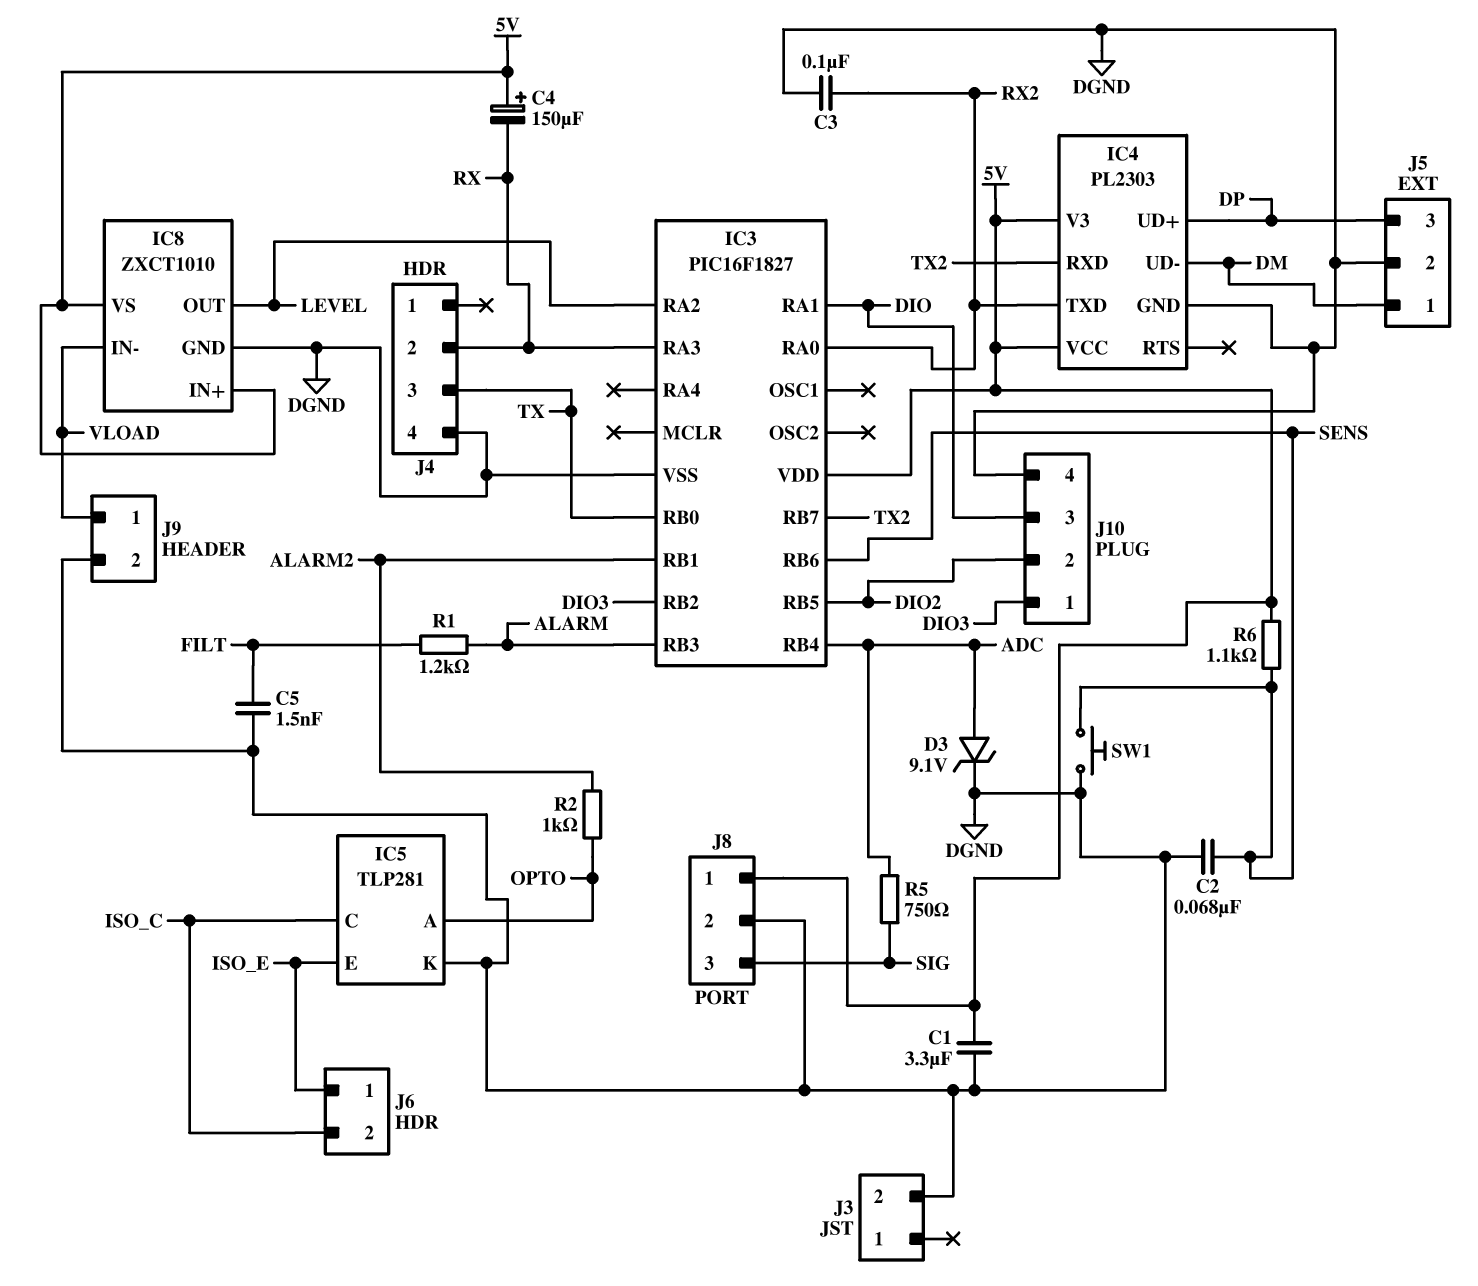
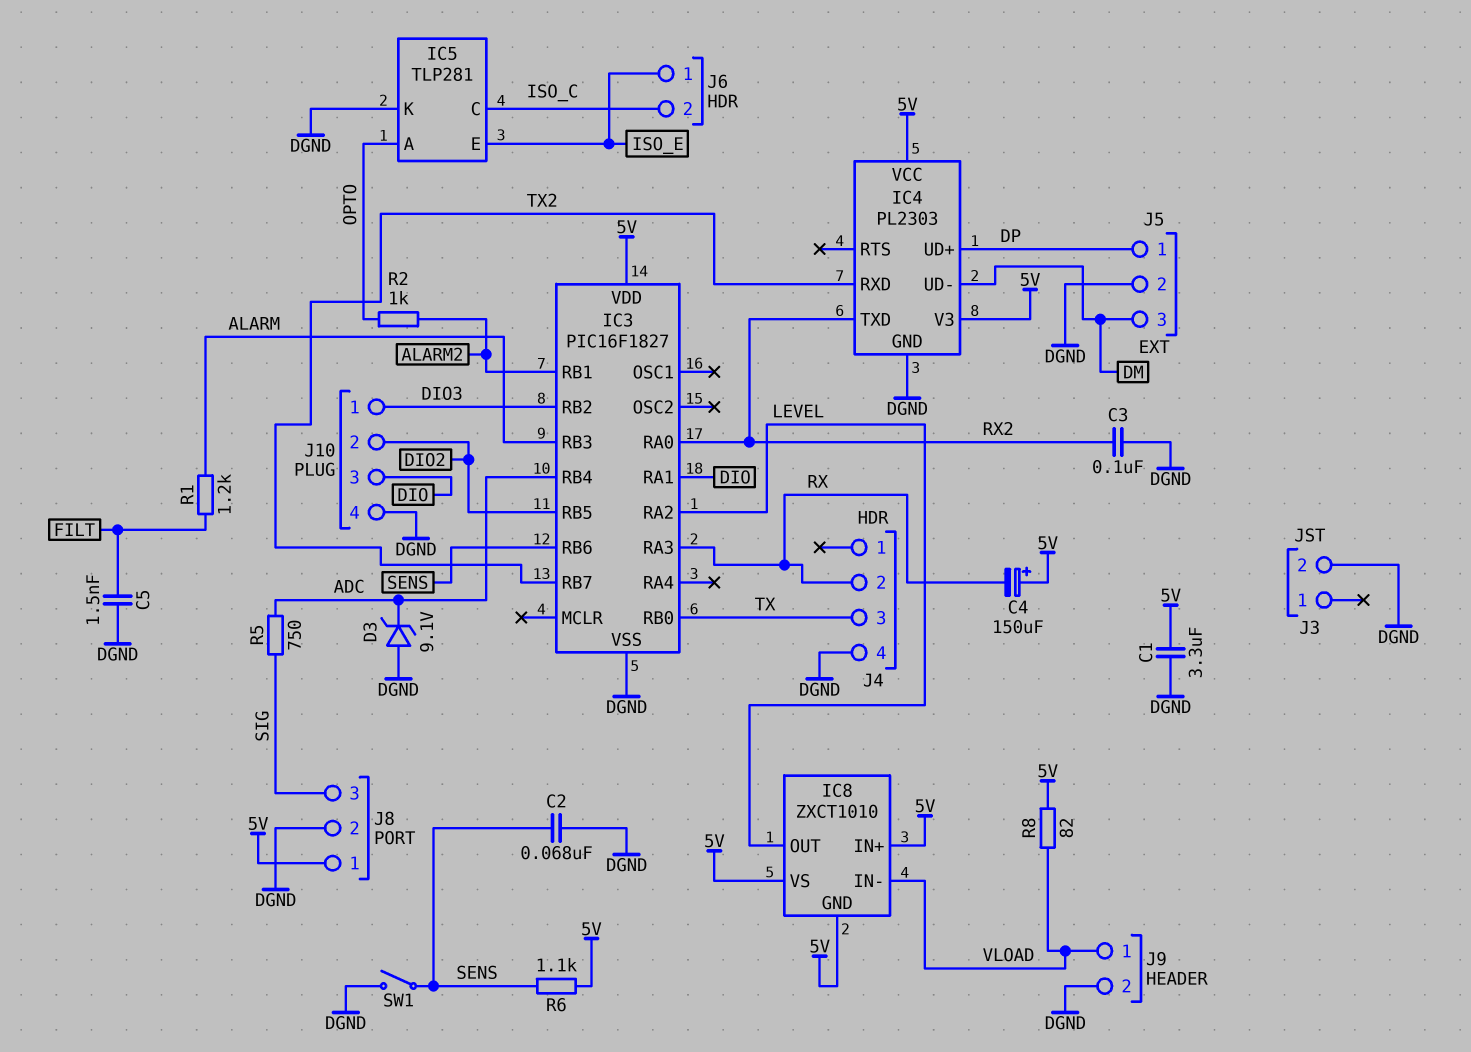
D3: zener 9.1V (A ADC, K DGND) -> zener 9.1V (A DGND, K ADC)
IC8 pin GND: DGND -> 5V
J5 pin 1: DM -> DP
J5 pin 3: DP -> DM
R8: none -> 82 (5V, VLOAD)
SW1: button (DGND, SENS) -> switch (DGND, SENS)

